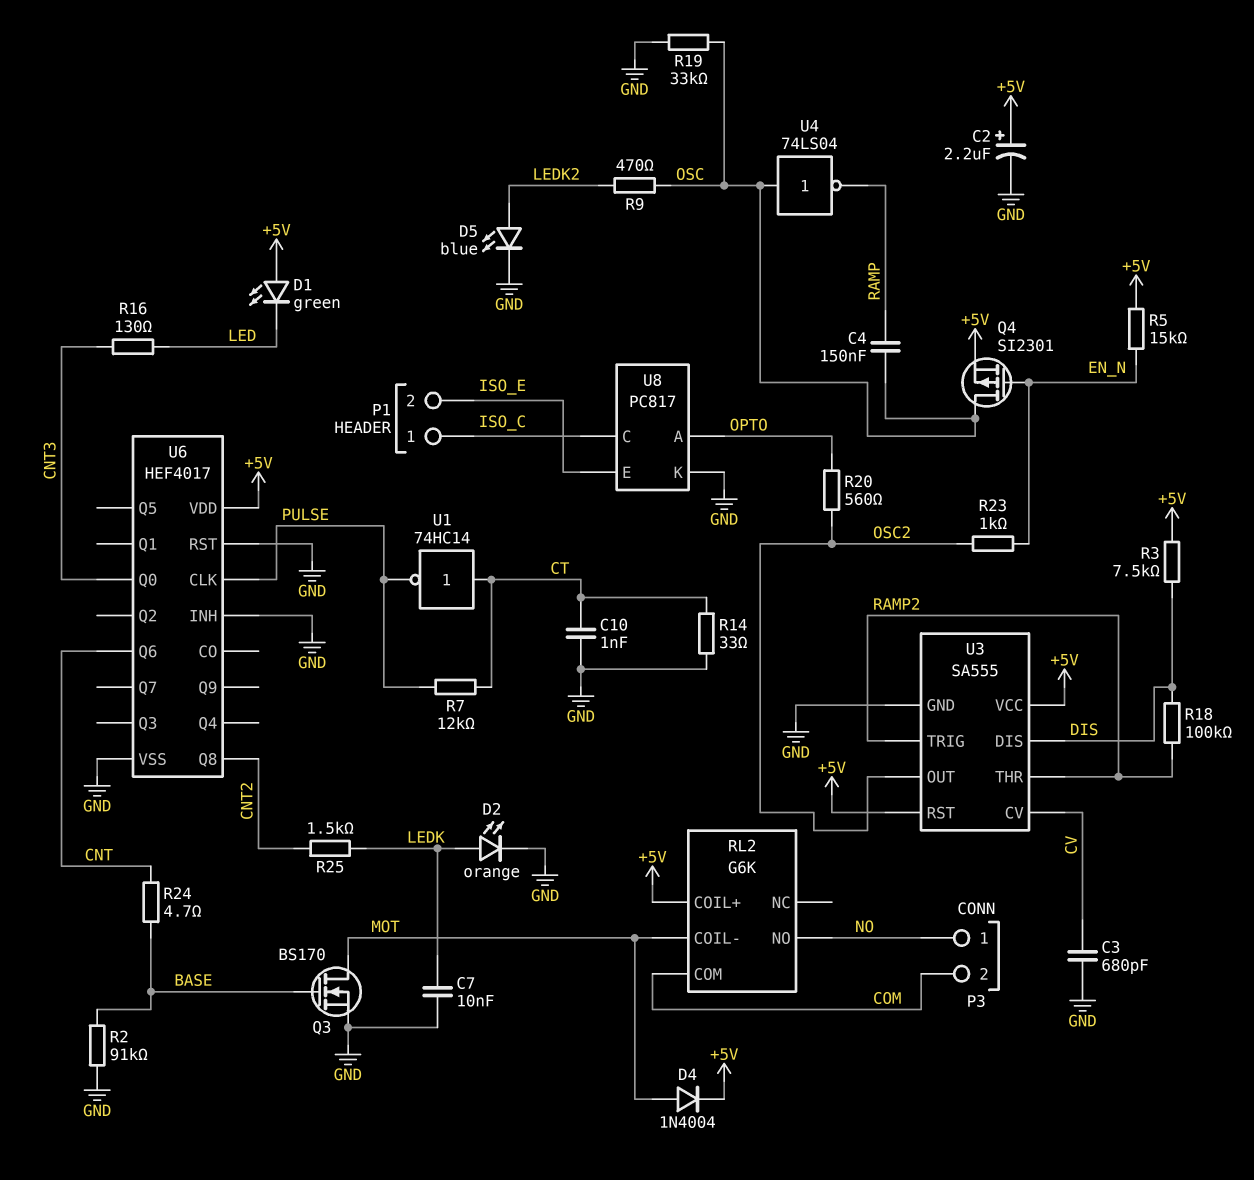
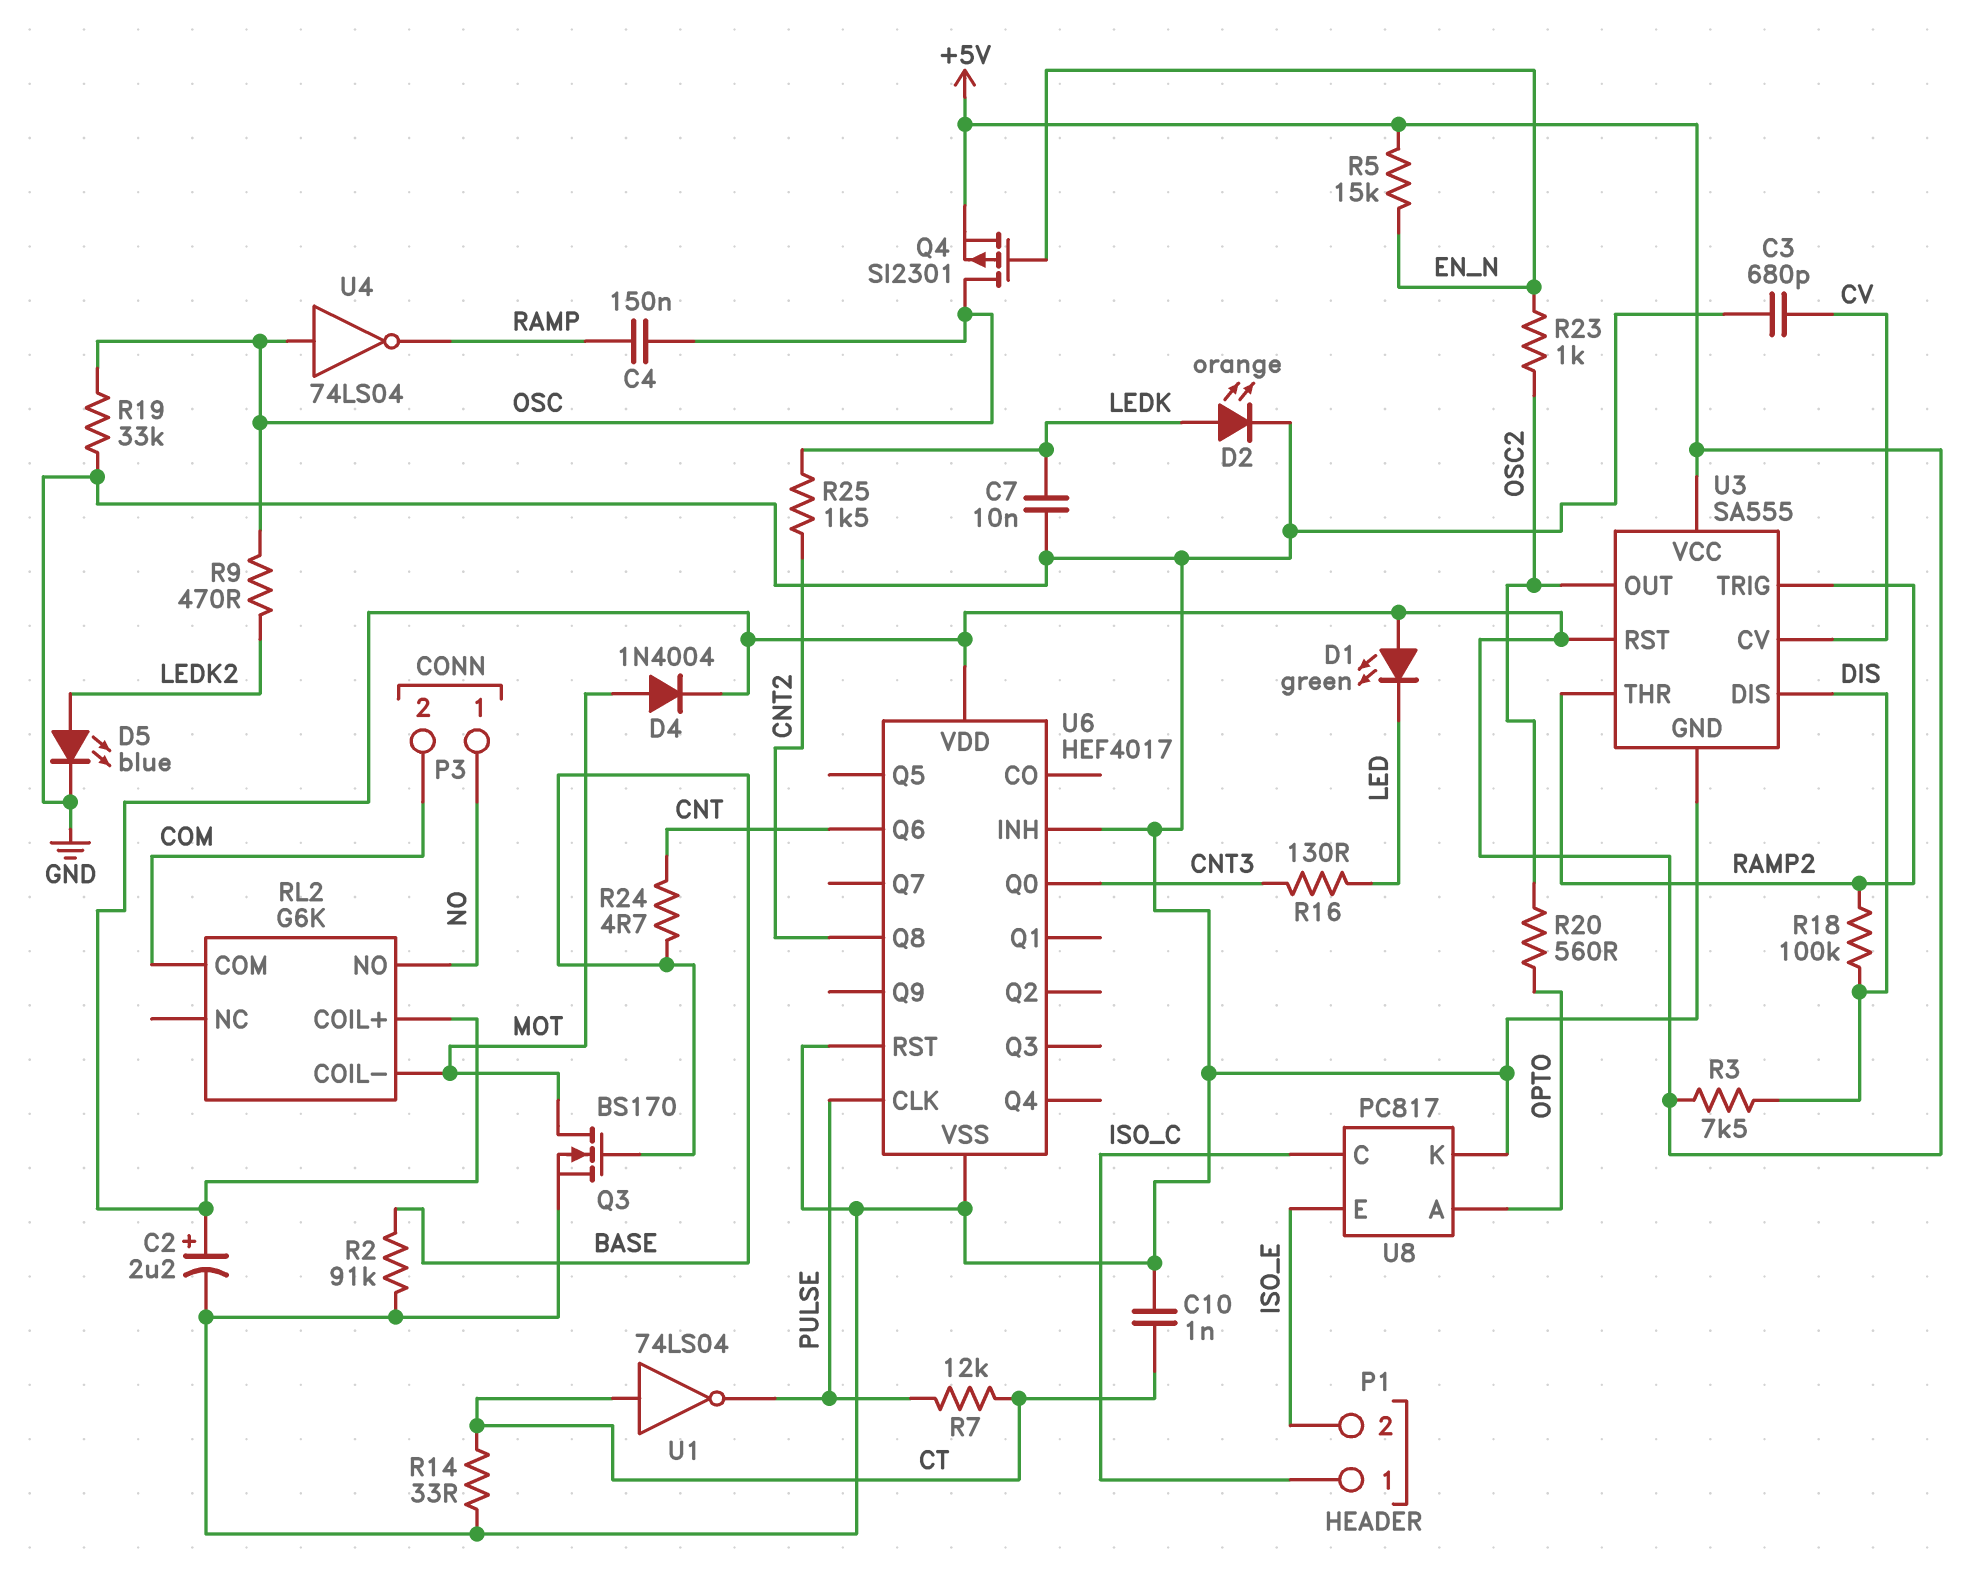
U1: NOT 74HC14 (in CT, out PULSE) -> NOT 74LS04 (in CT, out PULSE)

